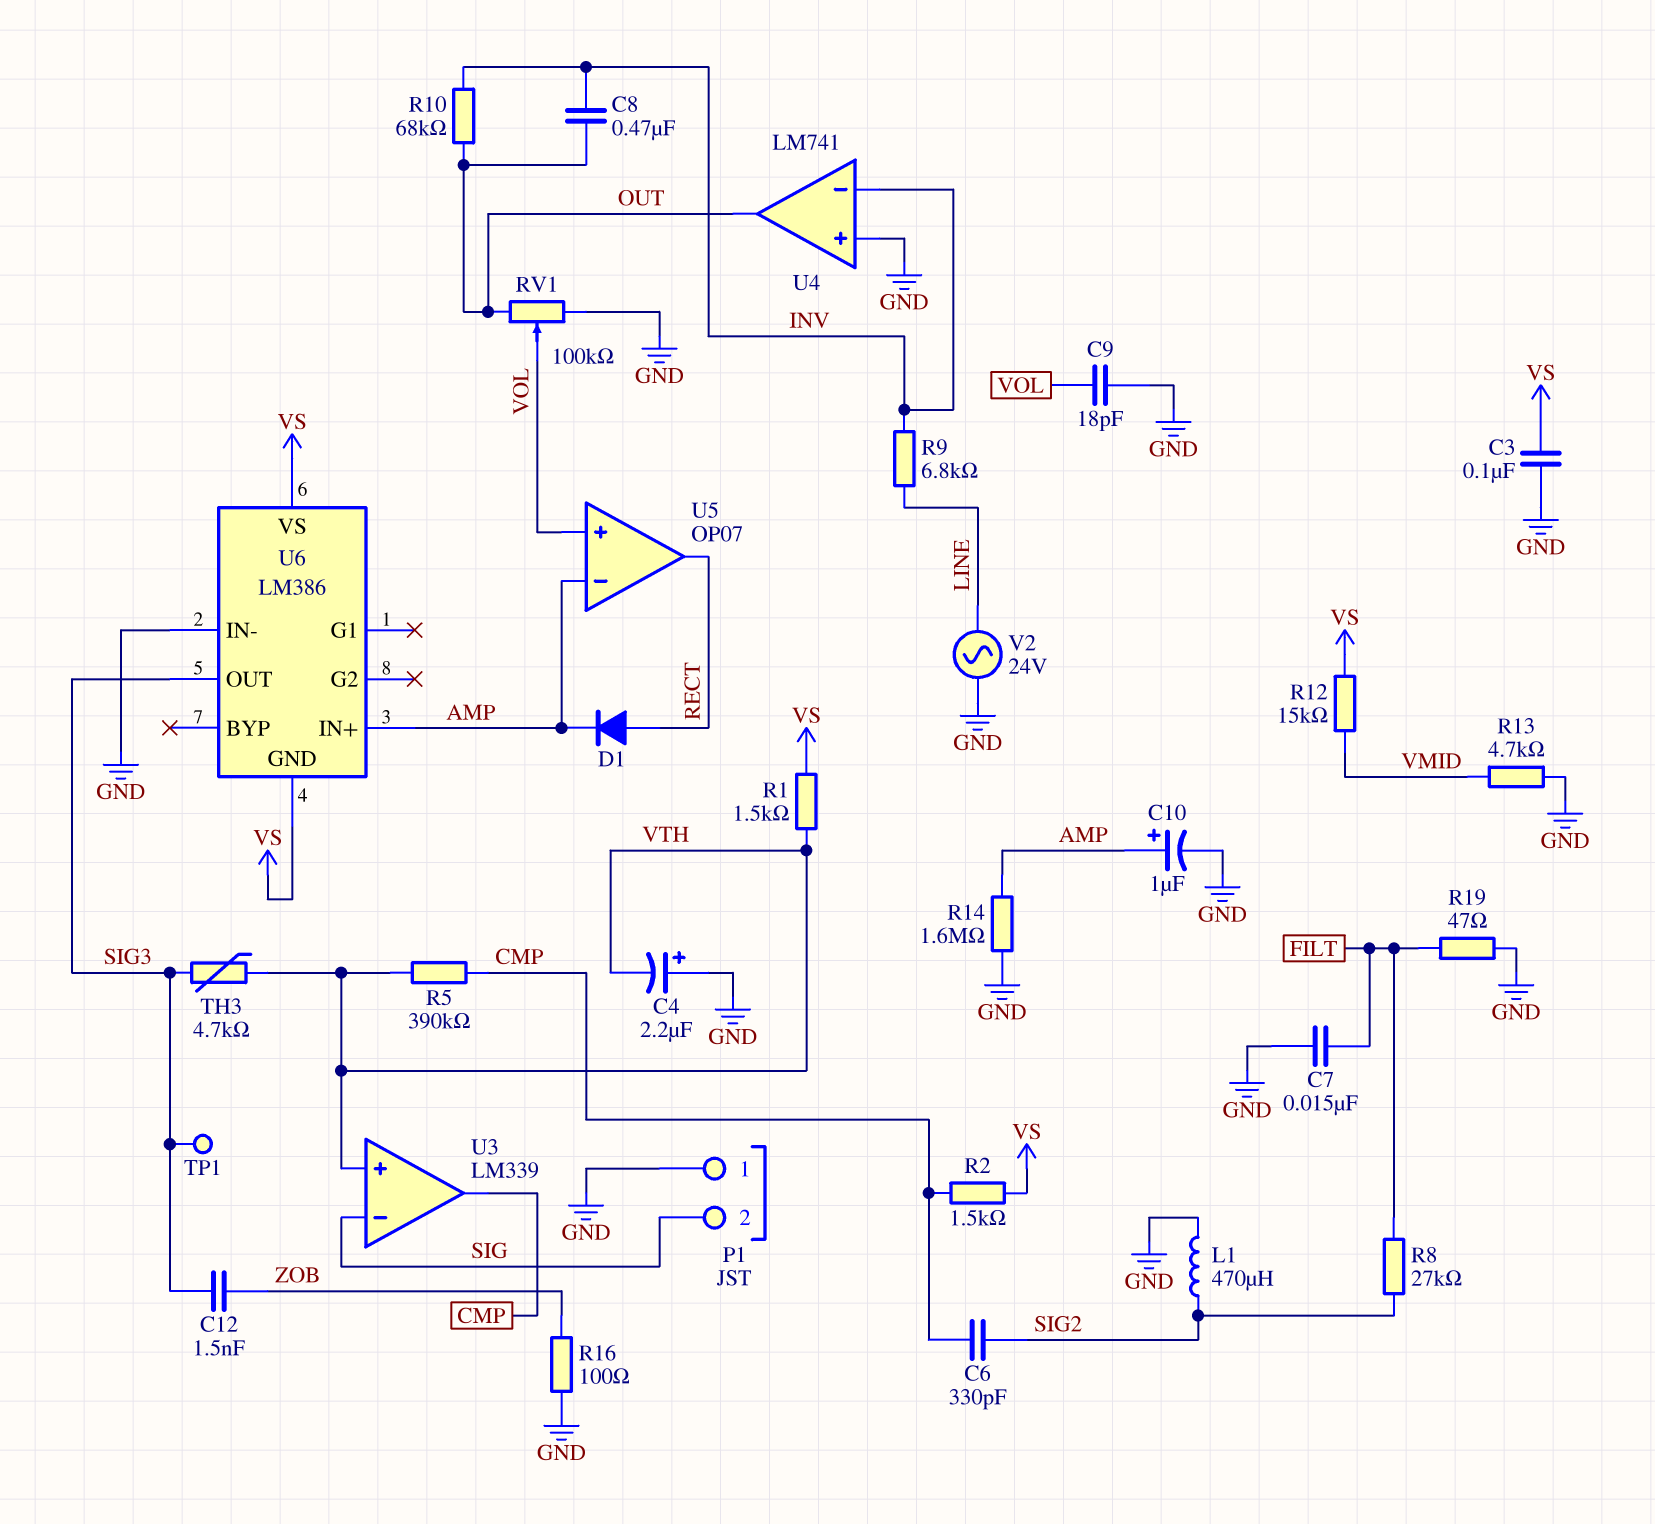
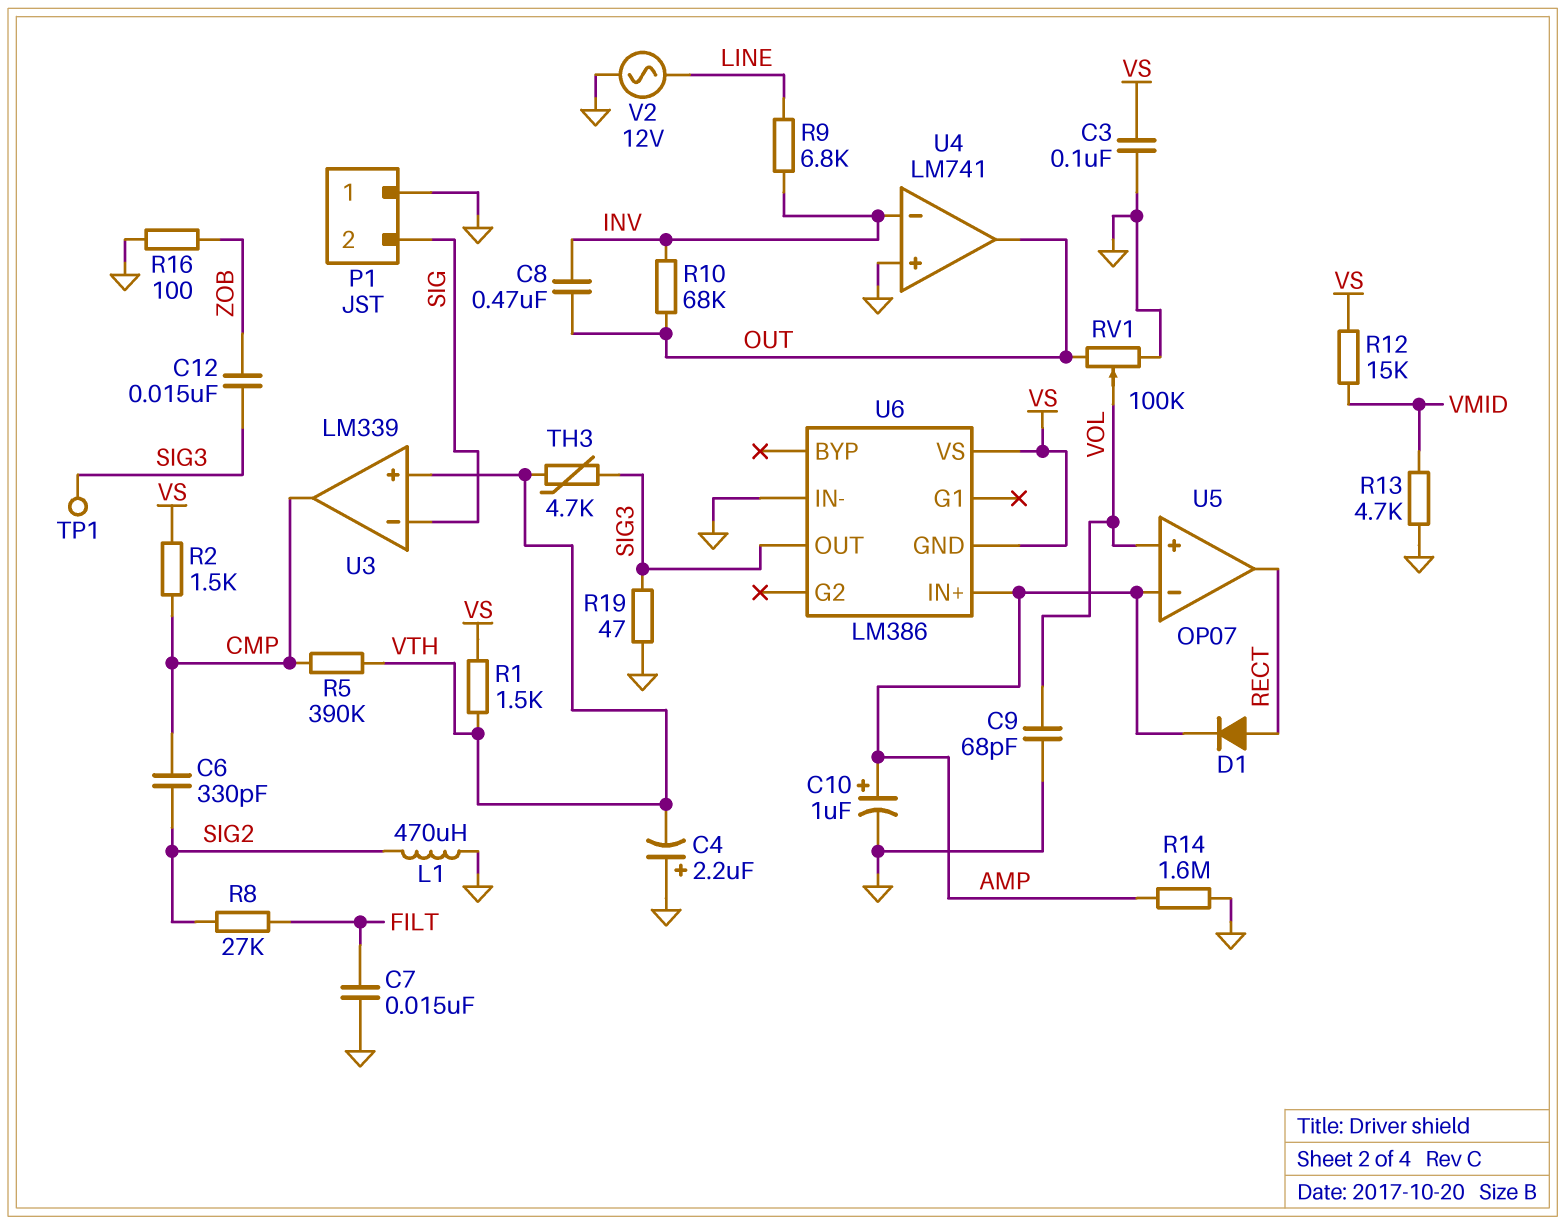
C9: 18pF (GND, VOL) -> 68pF (GND, VOL)
C12: 1.5nF (SIG3, ZOB) -> 15nF (SIG3, ZOB)
R19: 47 (FILT, GND) -> 47 (GND, SIG3)
V2: AC 24V (GND, LINE) -> AC 12V (GND, LINE)

